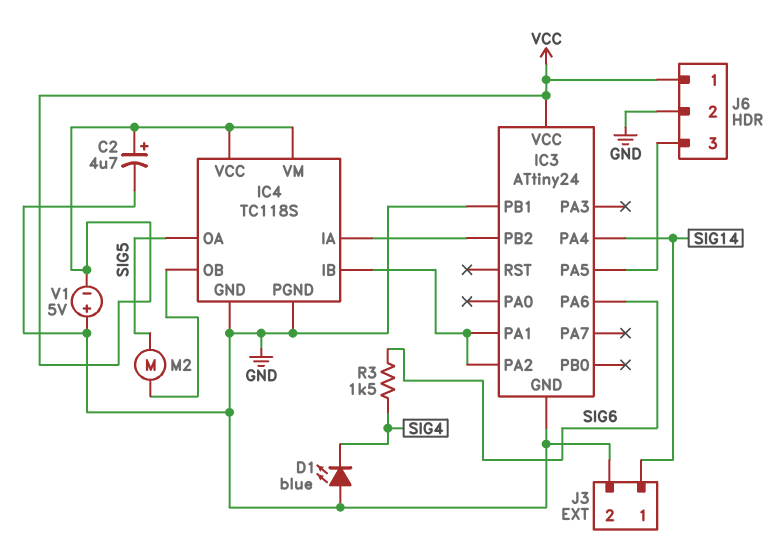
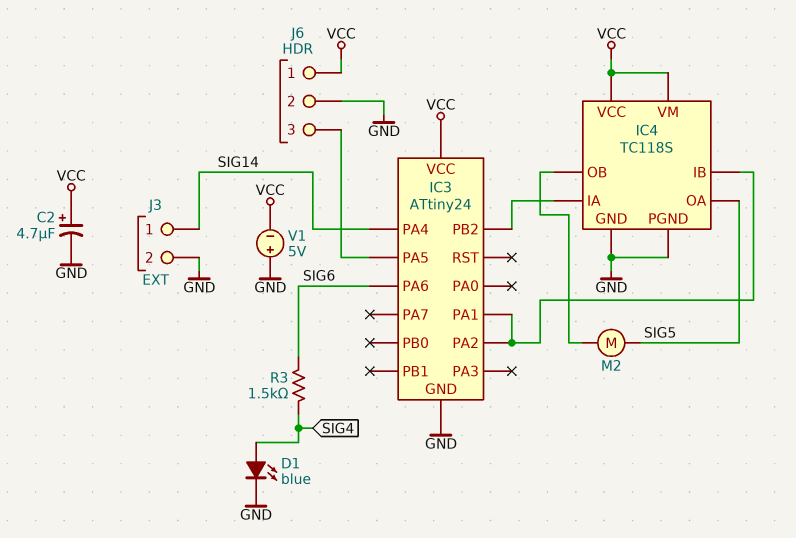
D1: LED blue (A GND, K SIG4) -> LED blue (A SIG4, K GND)
IC3 pin PB1: GND -> none

